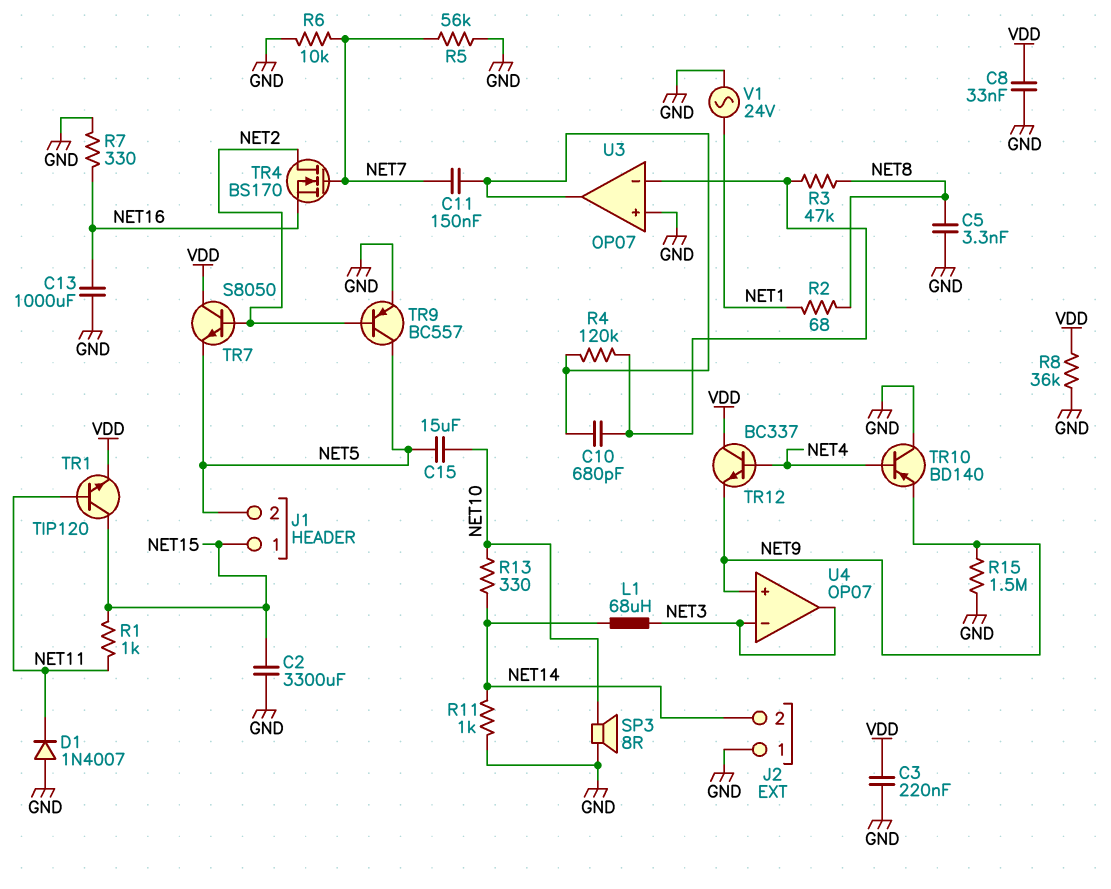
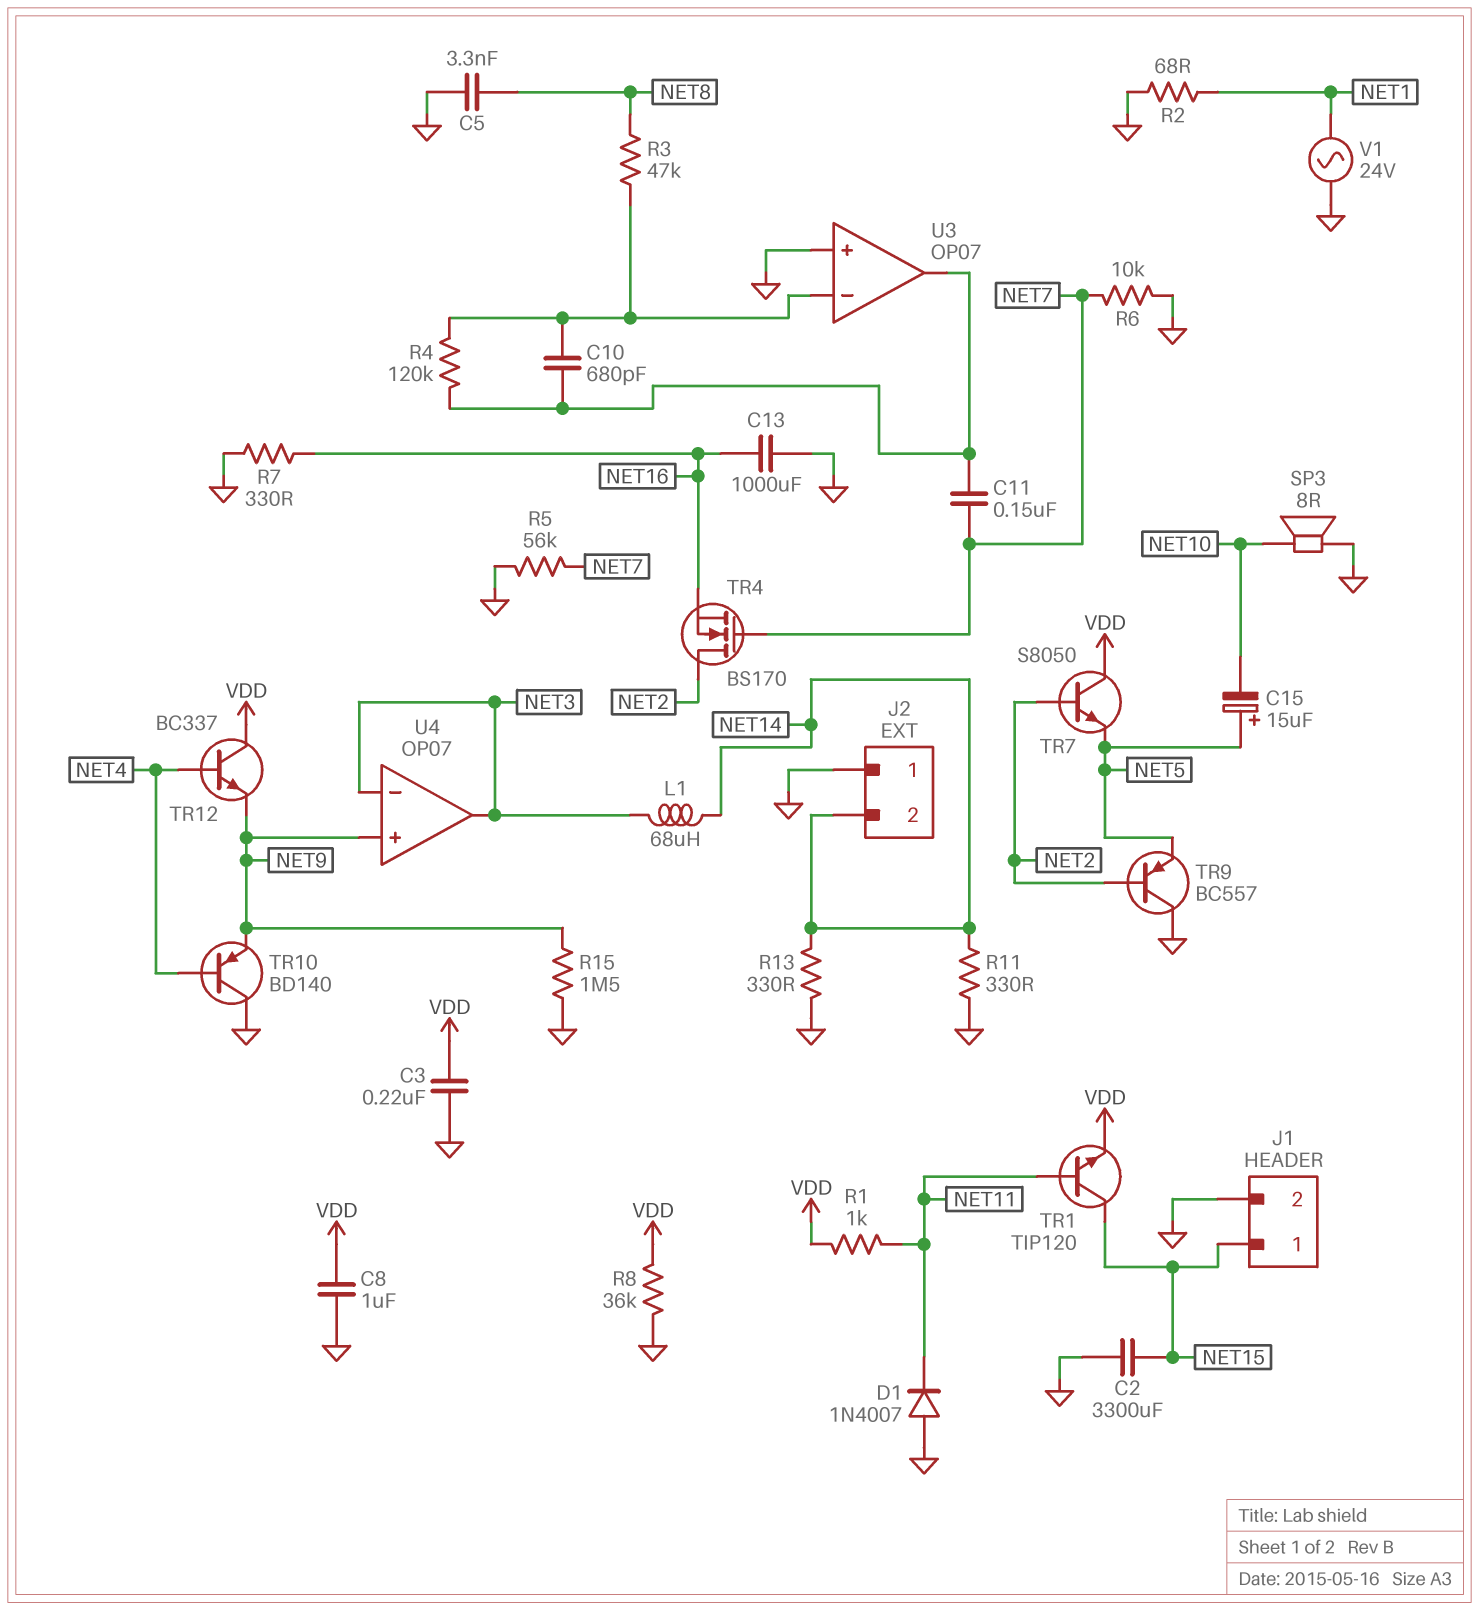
C8: 33nF (GND, VDD) -> 1uF (GND, VDD)
C15: 15uF (NET5, NET10) -> 15uF (plus NET5, minus NET10)
J1 pin 2: NET5 -> GND
R1: 1k (NET11, NET15) -> 1k (NET11, VDD)
R2: 68 (NET1, NET8) -> 68 (GND, NET1)
R11: 1k (GND, NET14) -> 330 (GND, NET14)
R13: 330 (NET10, NET14) -> 330 (GND, NET14)
TR9: PNP BC557 (B NET2, C NET5, E GND) -> PNP BC557 (B NET2, C GND, E NET5)

